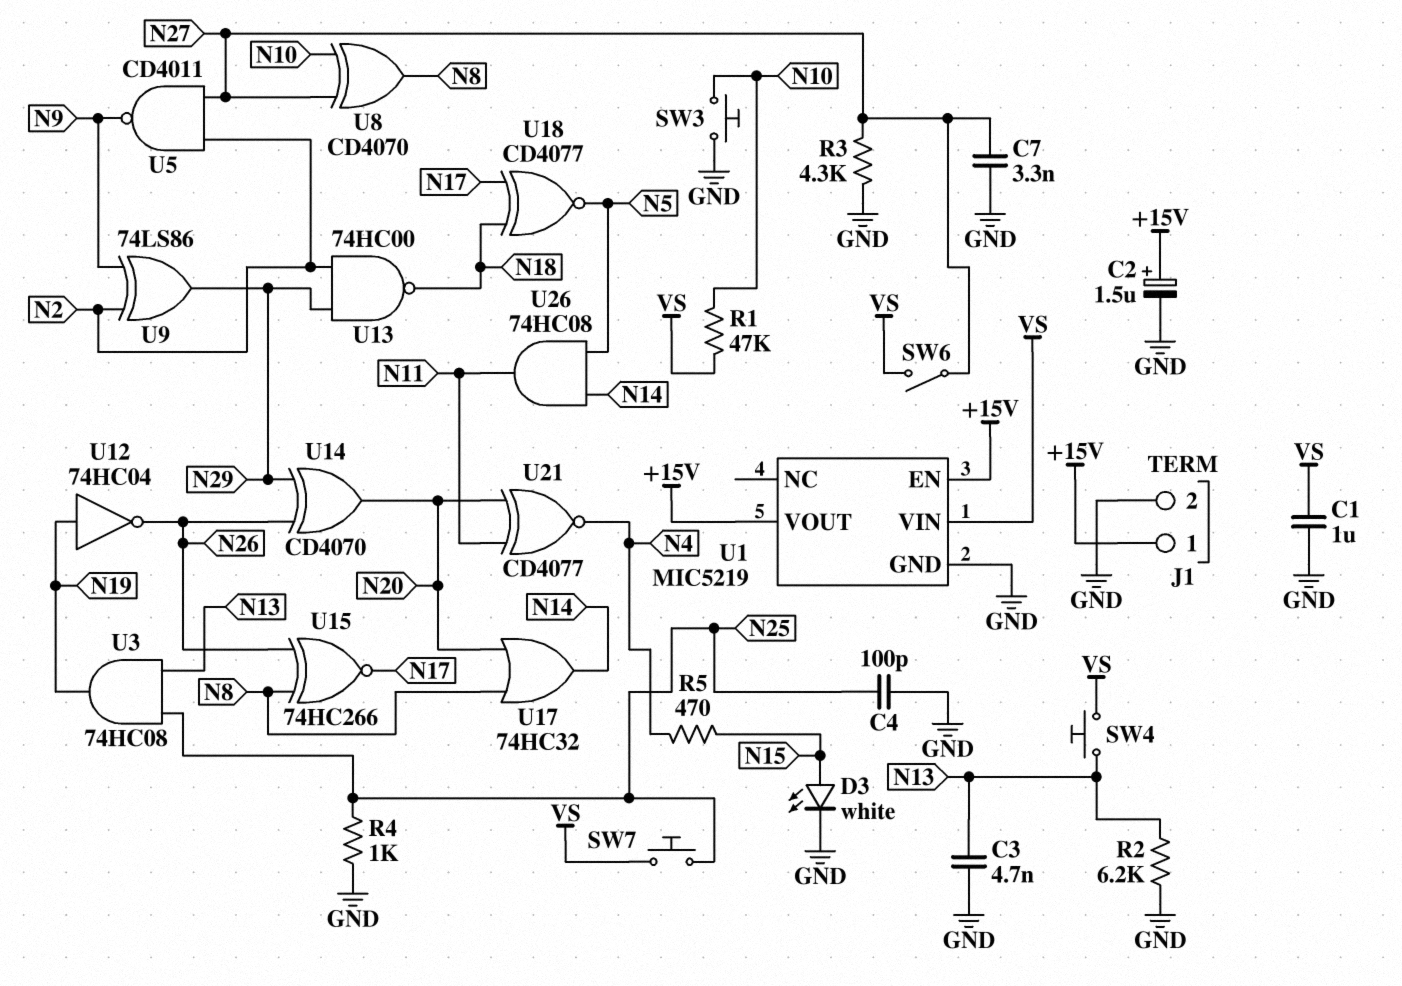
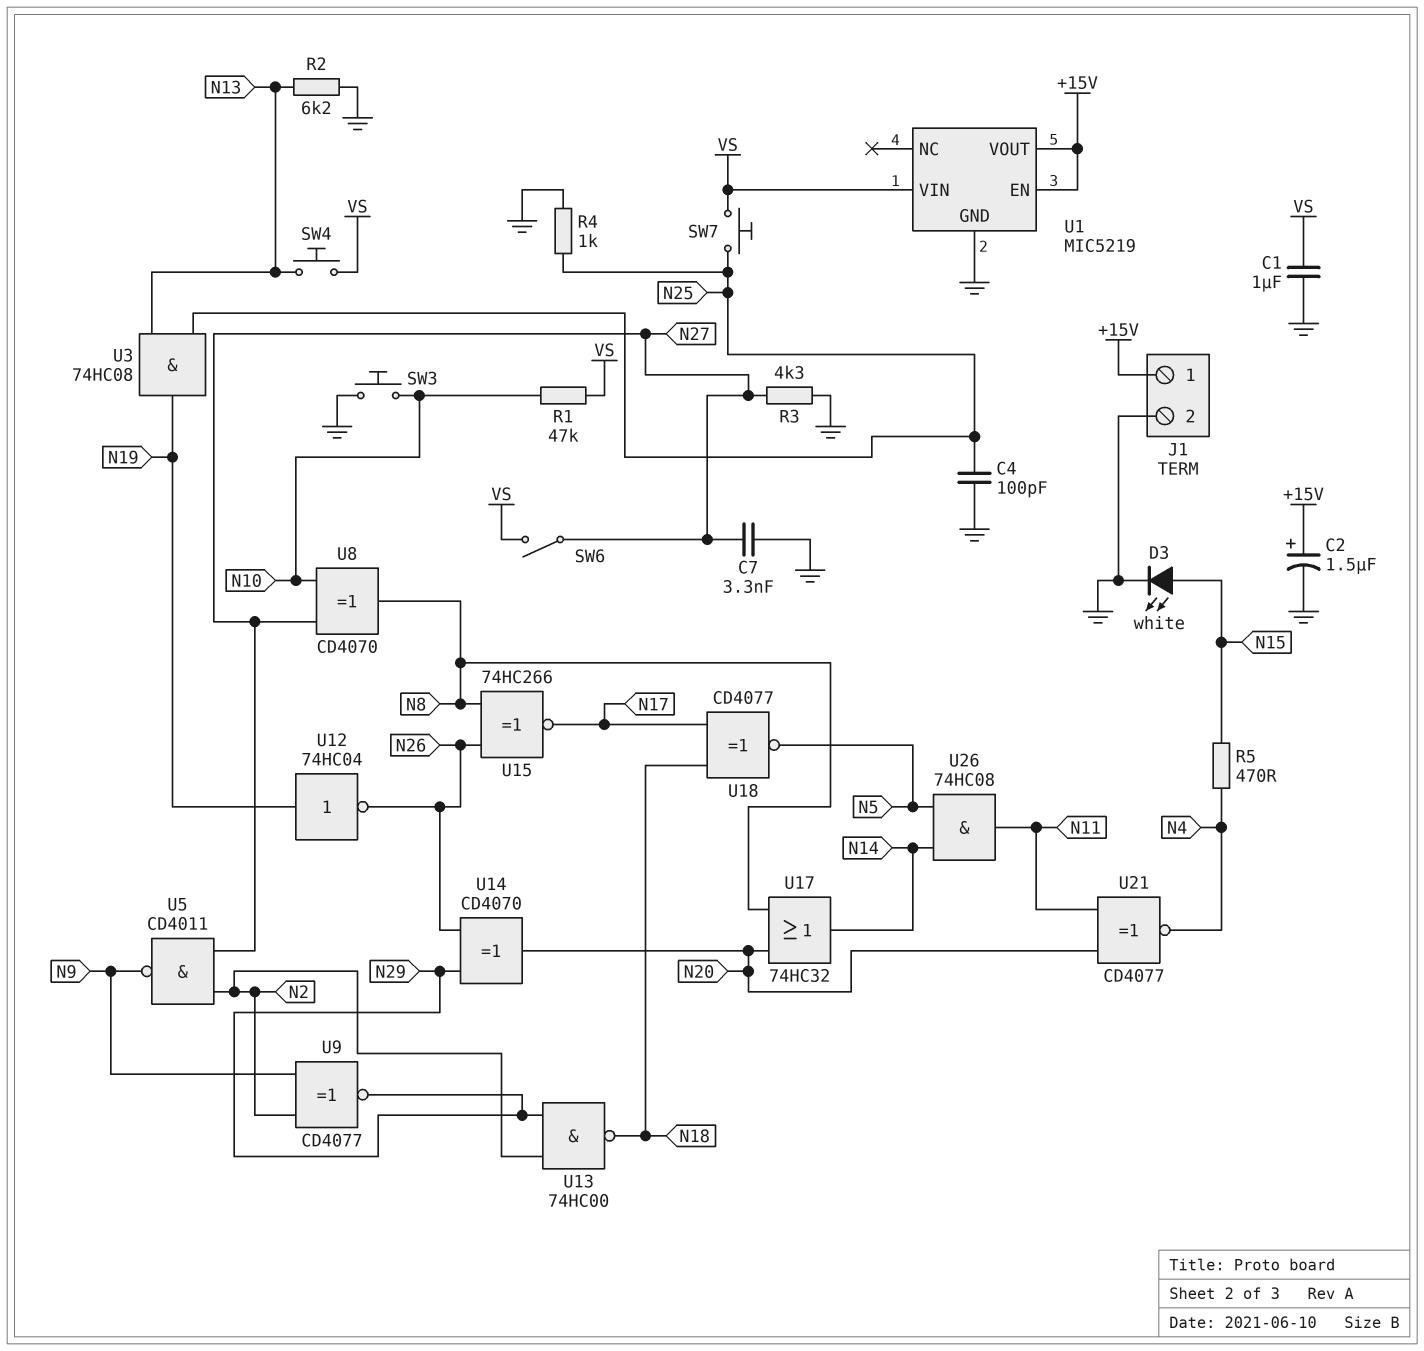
C3: 4.7nF (GND, N13) -> none
U9: XOR 74LS86 (in N2, in N9, out N29) -> XNOR CD4077 (in N2, in N9, out N29)

